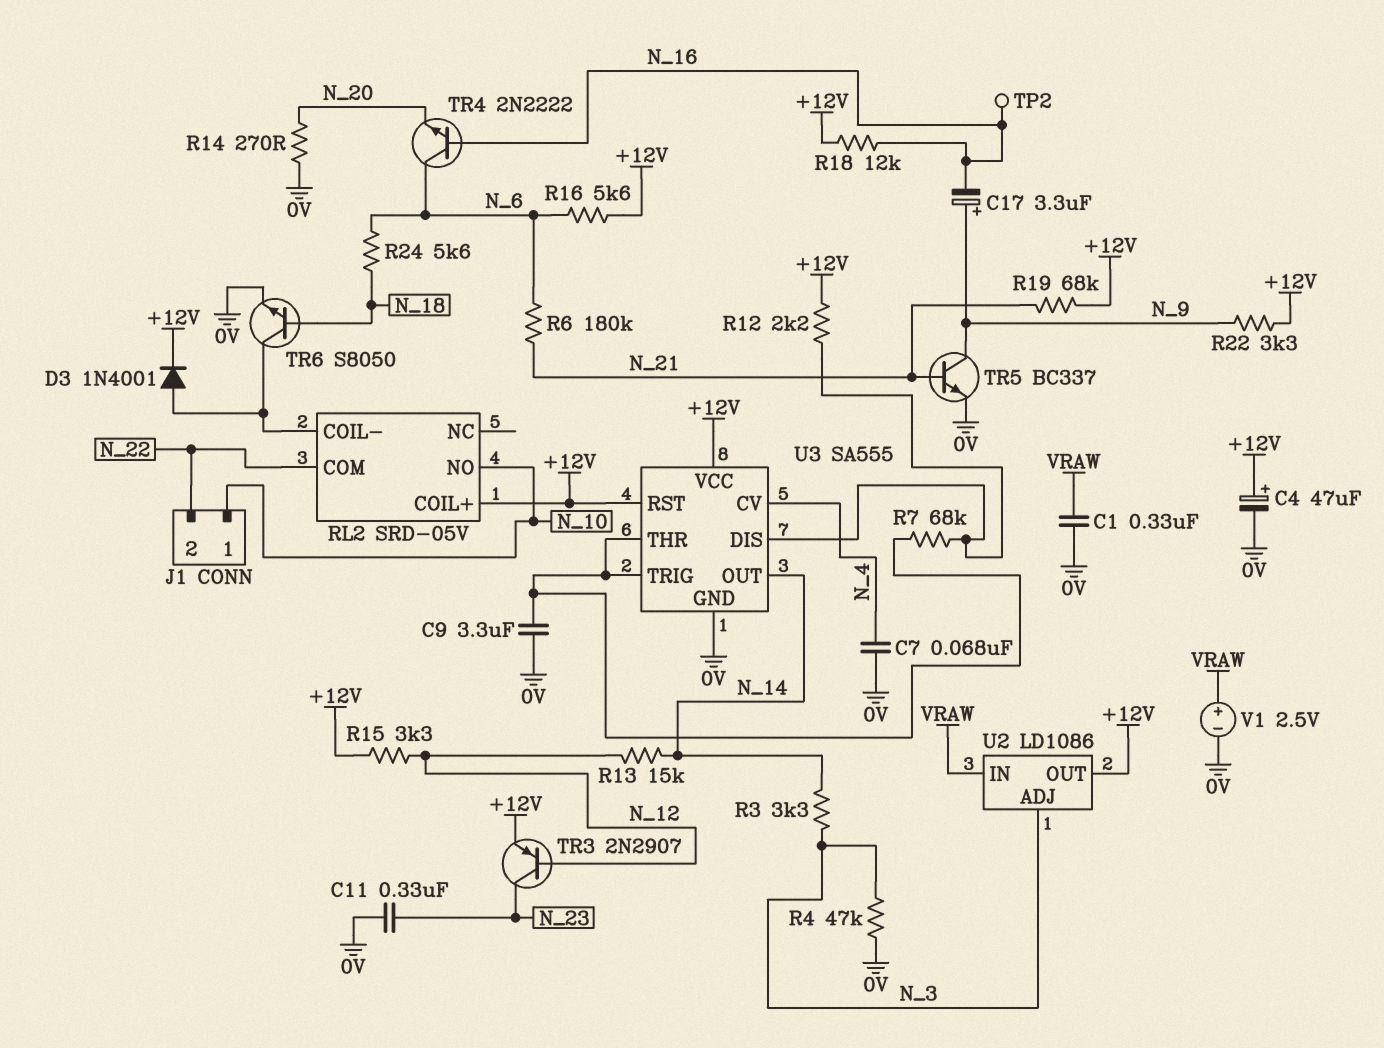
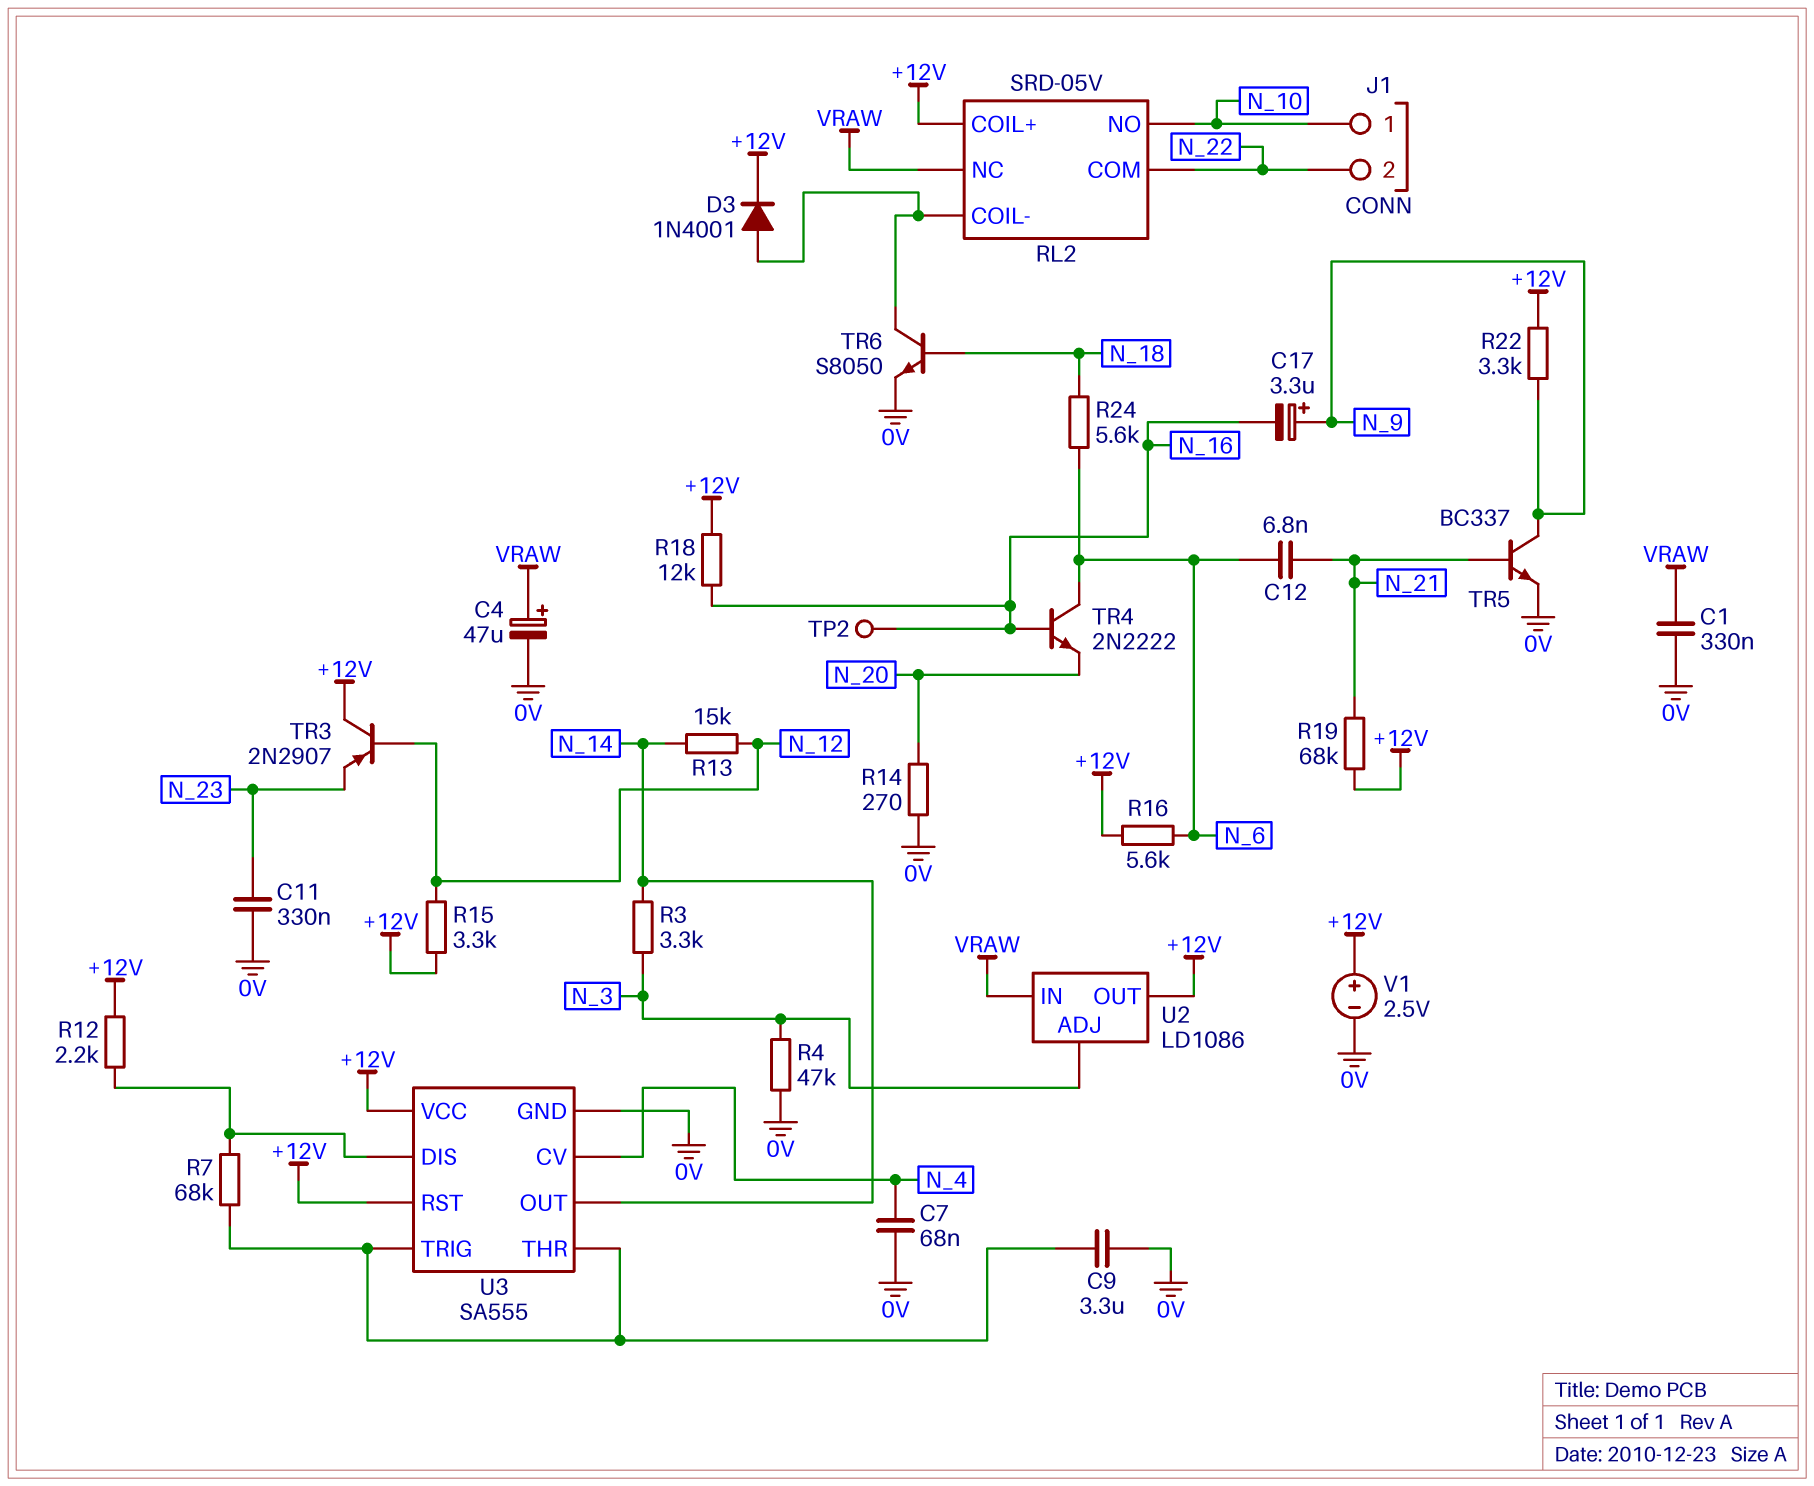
C4: 47uF (plus +12V, minus 0V) -> 47uF (plus VRAW, minus 0V)
C12: none -> 6.8nF (N_6, N_21)
R6: 180k (N_6, N_21) -> none
RL2 pin NC: none -> VRAW
TR3: PNP 2N2907 (B N_12, C N_23, E +12V) -> PNP 2N2907 (B N_12, C +12V, E N_23)
V1: 2.5V (plus VRAW, minus 0V) -> 2.5V (plus +12V, minus 0V)

